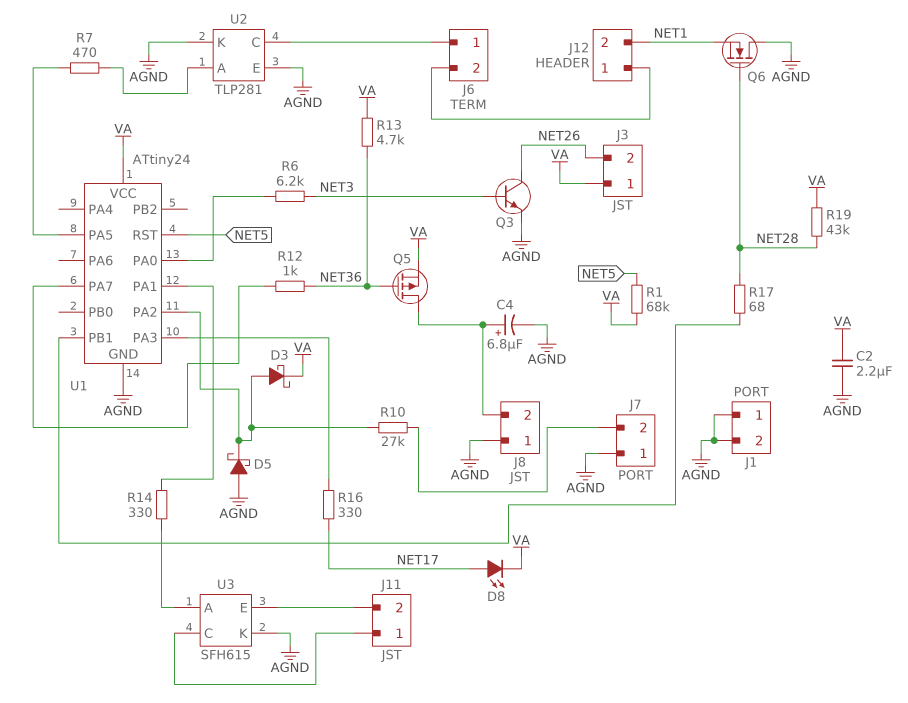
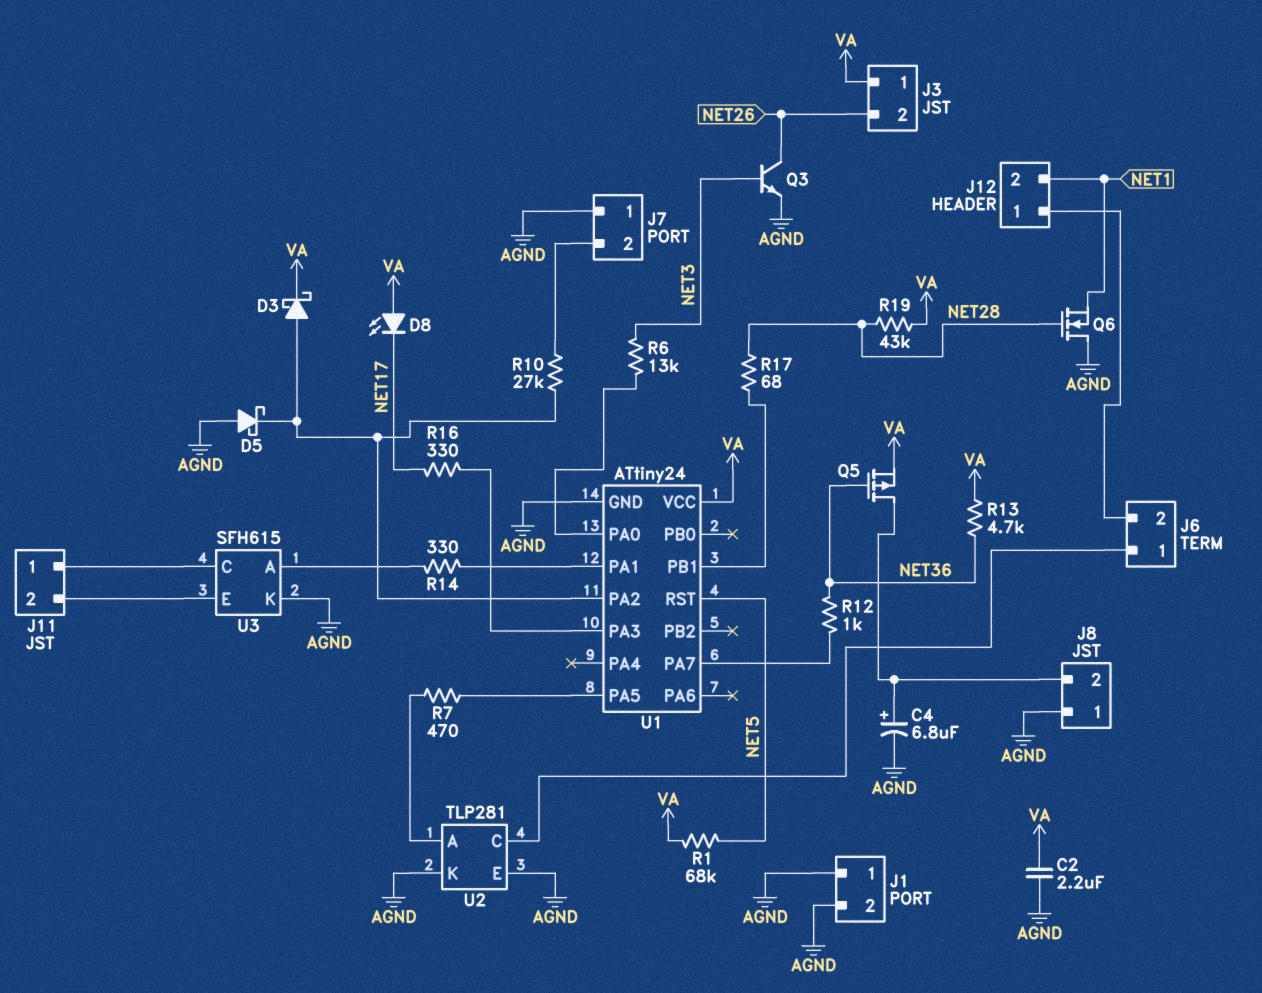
D8: LED (A NET17, K VA) -> LED (A VA, K NET17)
R6: 6.2k (NET3, U1/PA0) -> 13k (NET3, U1/PA0)

